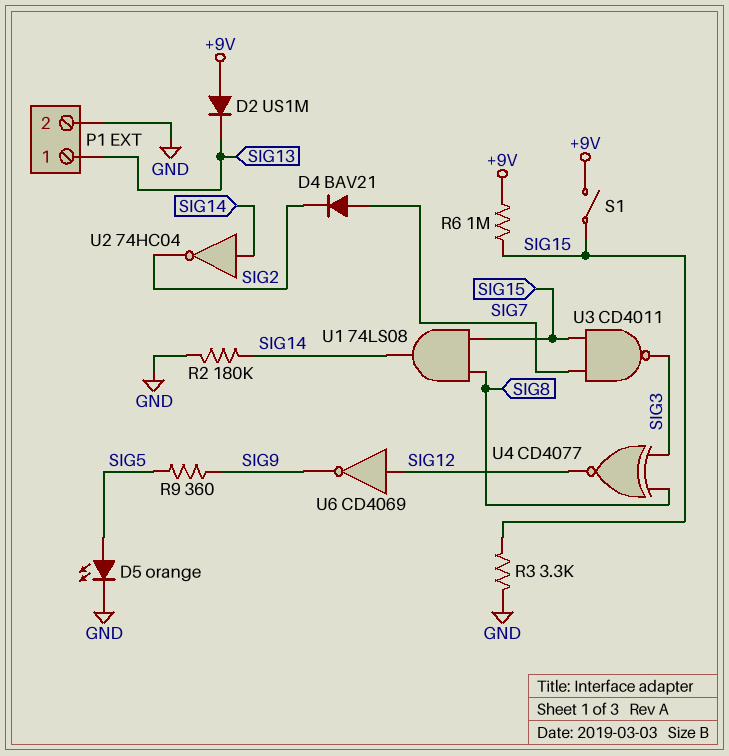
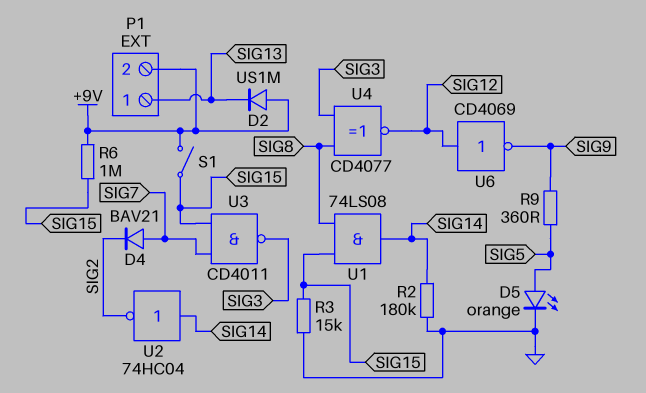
P1 pin 2: GND -> +9V
R3: 3.3k (GND, SIG15) -> 15k (GND, SIG15)

